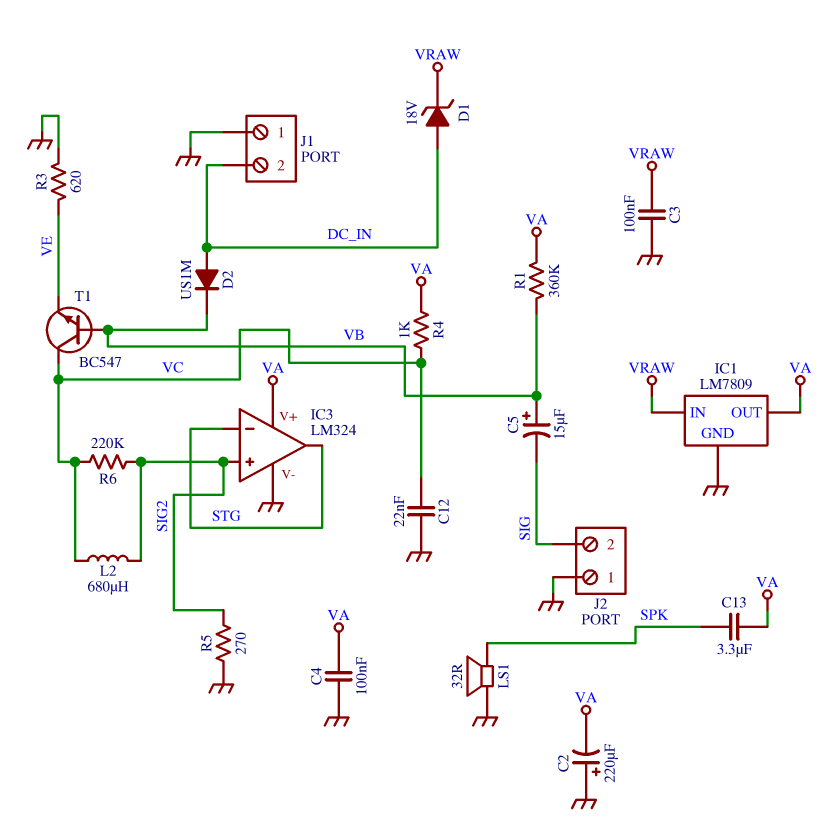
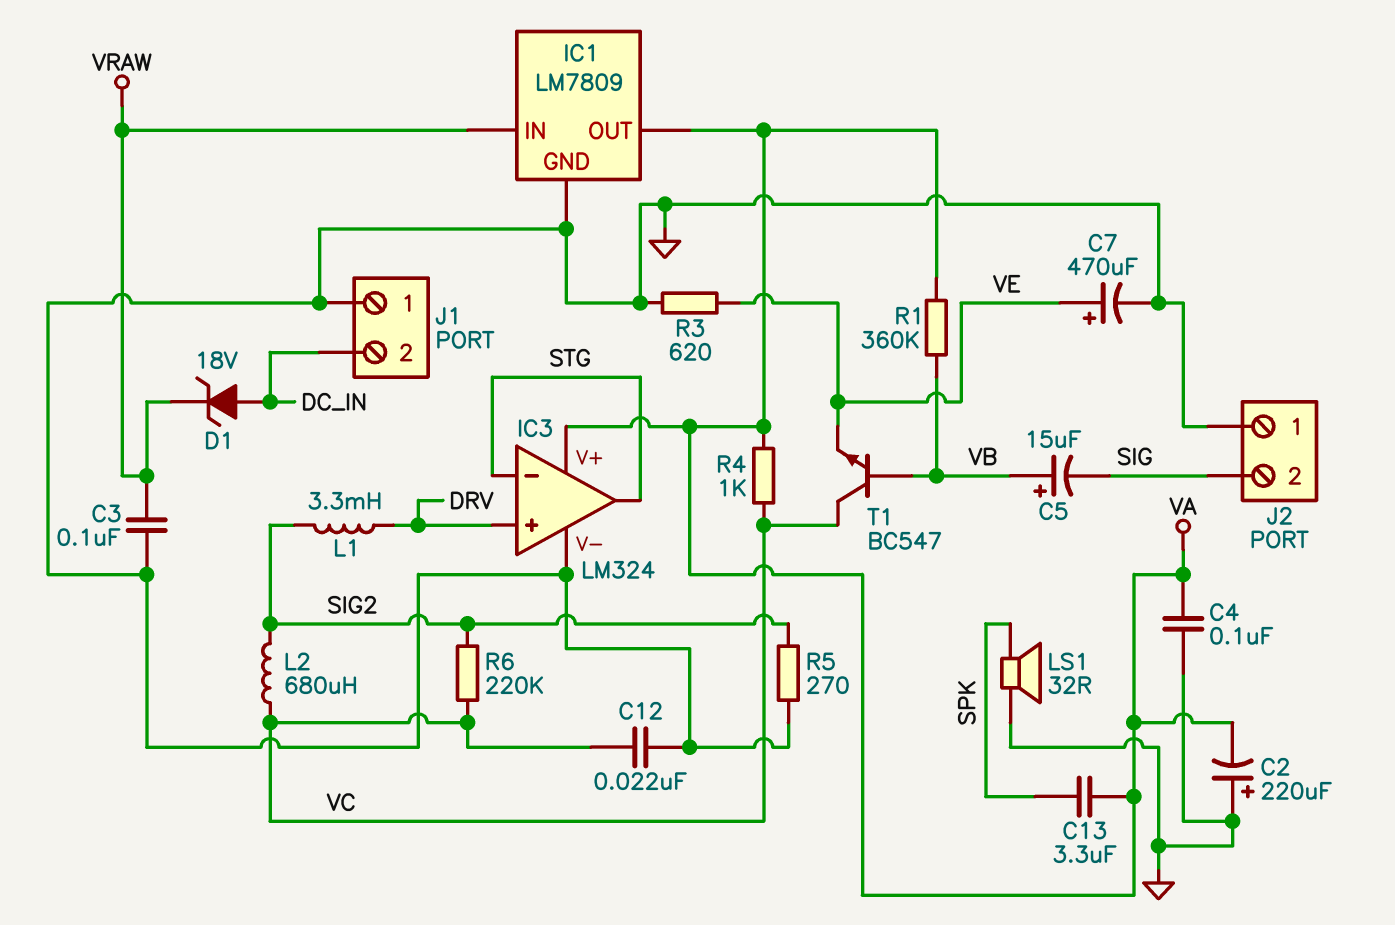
C7: none -> 470uF (plus VE, minus GND)
D2: diode US1M (A DC_IN, K VB) -> none
IC3 pin in+: SIG2 -> DRV
L1: none -> 3.3mH (DRV, SIG2)

